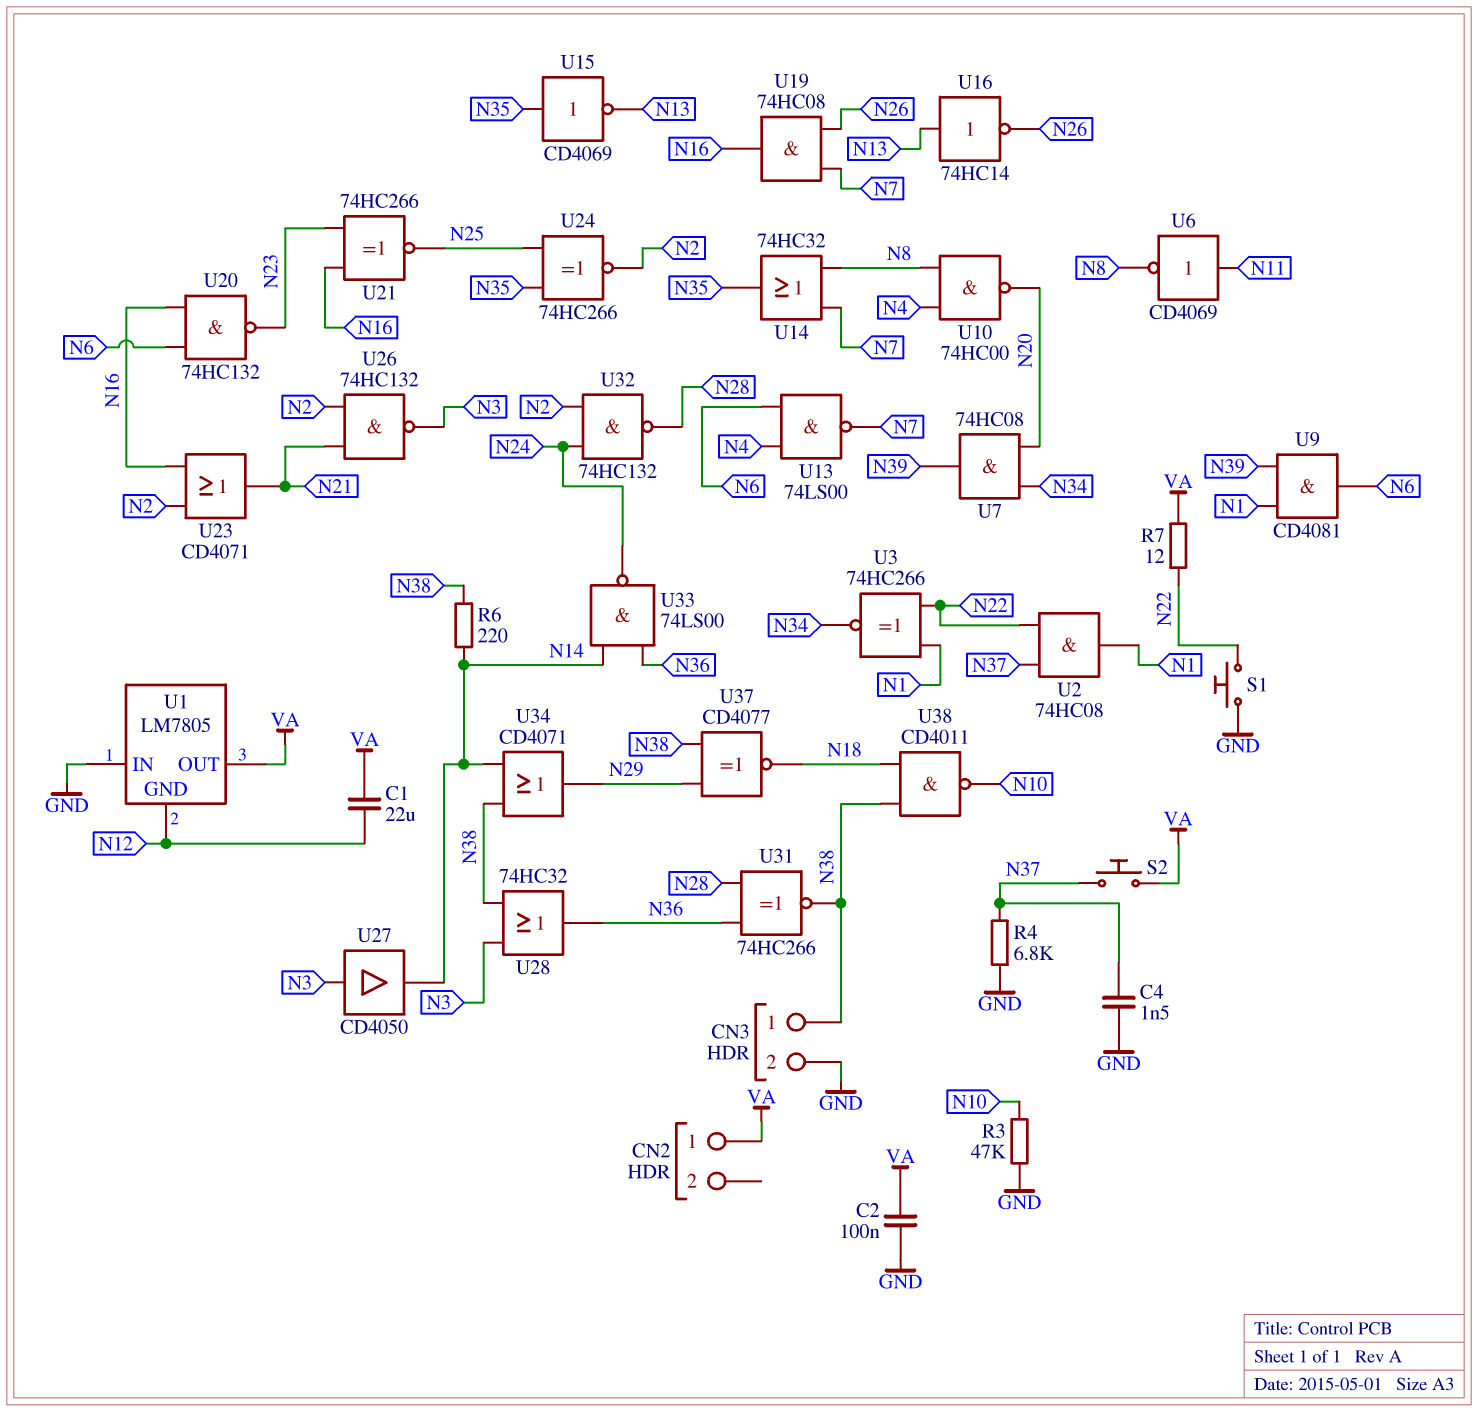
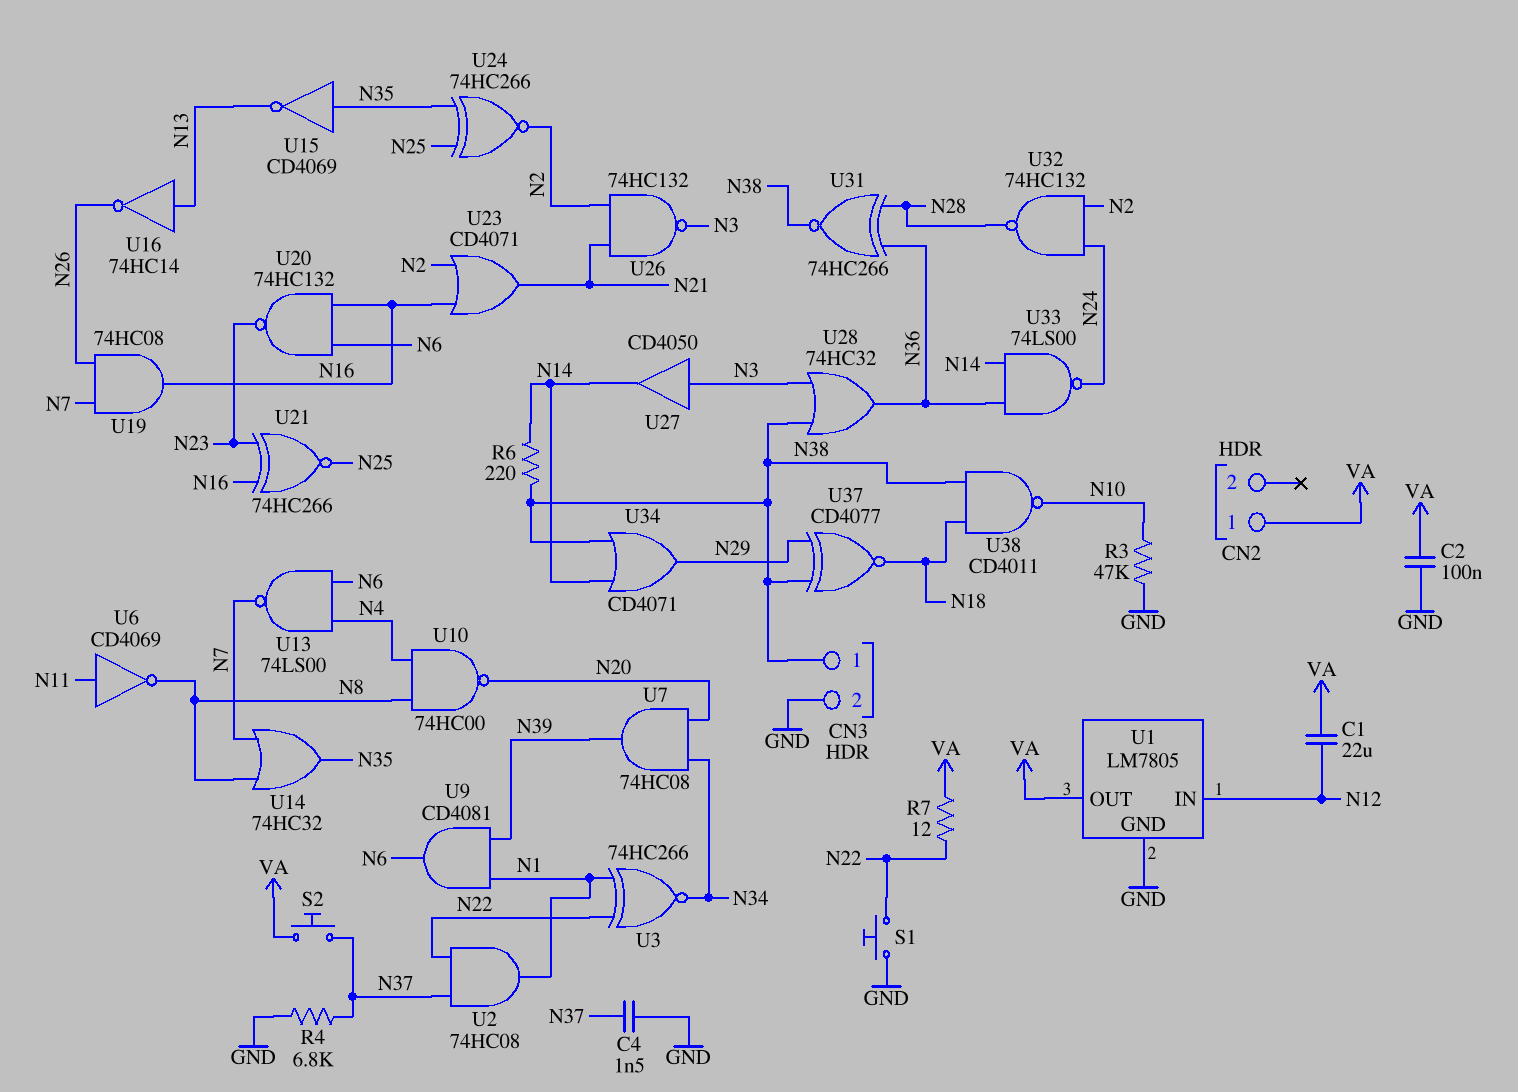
U1 pin GND: N12 -> GND
U1 pin IN: GND -> N12

